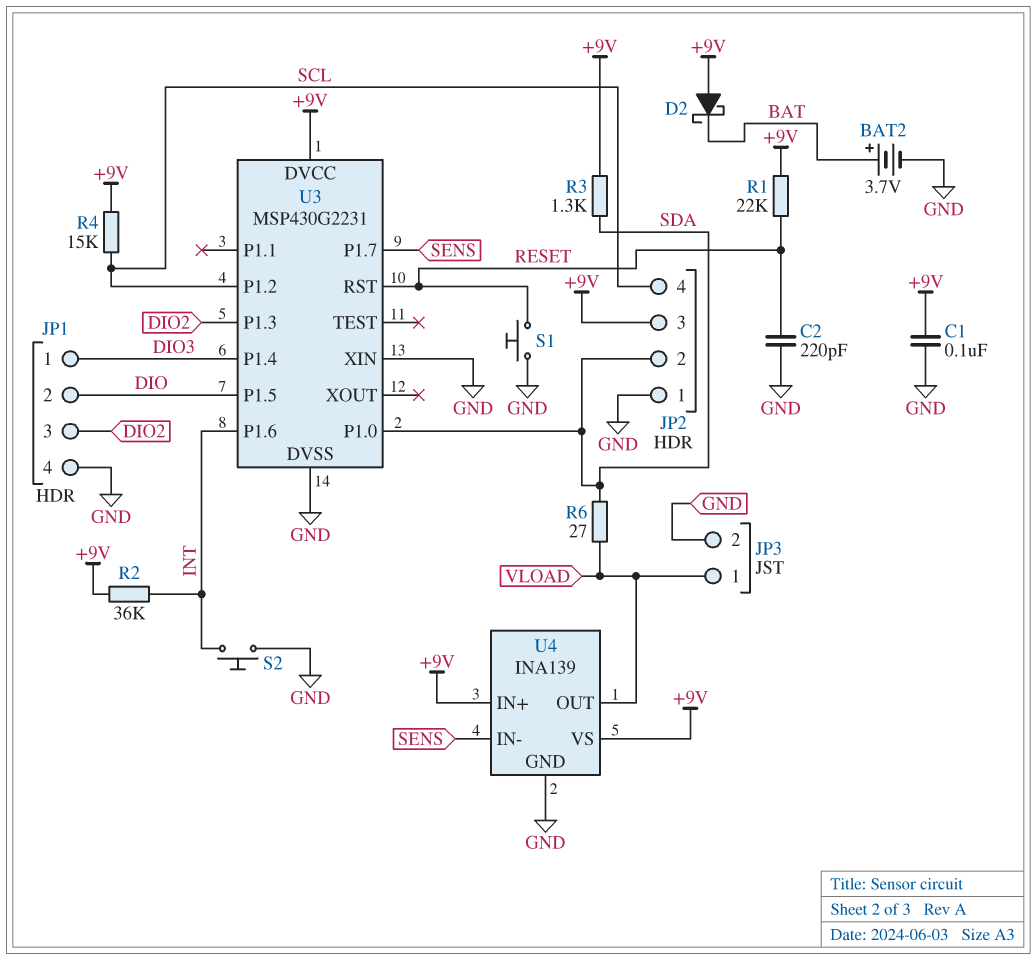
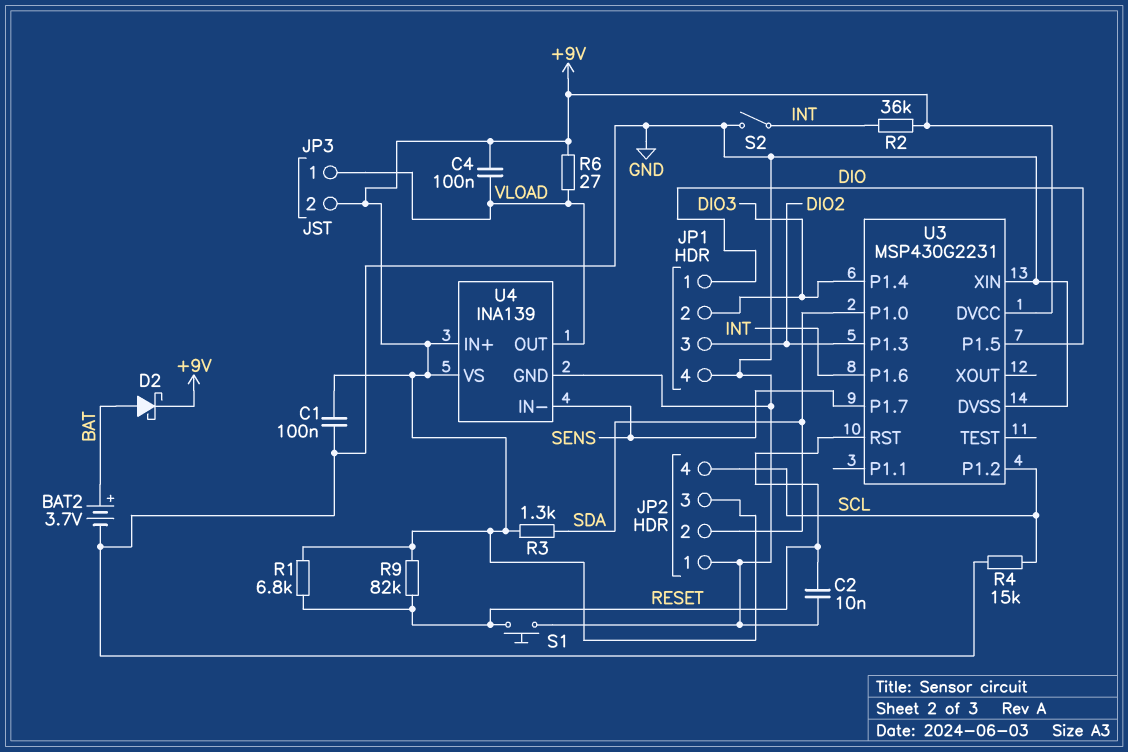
C2: 220pF (GND, RESET) -> 10nF (GND, RESET)
C4: none -> 100nF (+9V, VLOAD)
D2: schottky (A +9V, K BAT) -> schottky (A BAT, K +9V)
JP1 pin 1: DIO3 -> DIO
JP1 pin 2: DIO -> DIO3
JP3 pin 2: GND -> +9V
R1: 22k (+9V, RESET) -> 6.8k (+9V, RESET)
R4: 15k (+9V, SCL) -> 15k (GND, SCL)
R6: 27 (SDA, VLOAD) -> 27 (+9V, VLOAD)
R9: none -> 82k (+9V, RESET)
S2: button (GND, INT) -> switch (GND, INT)

